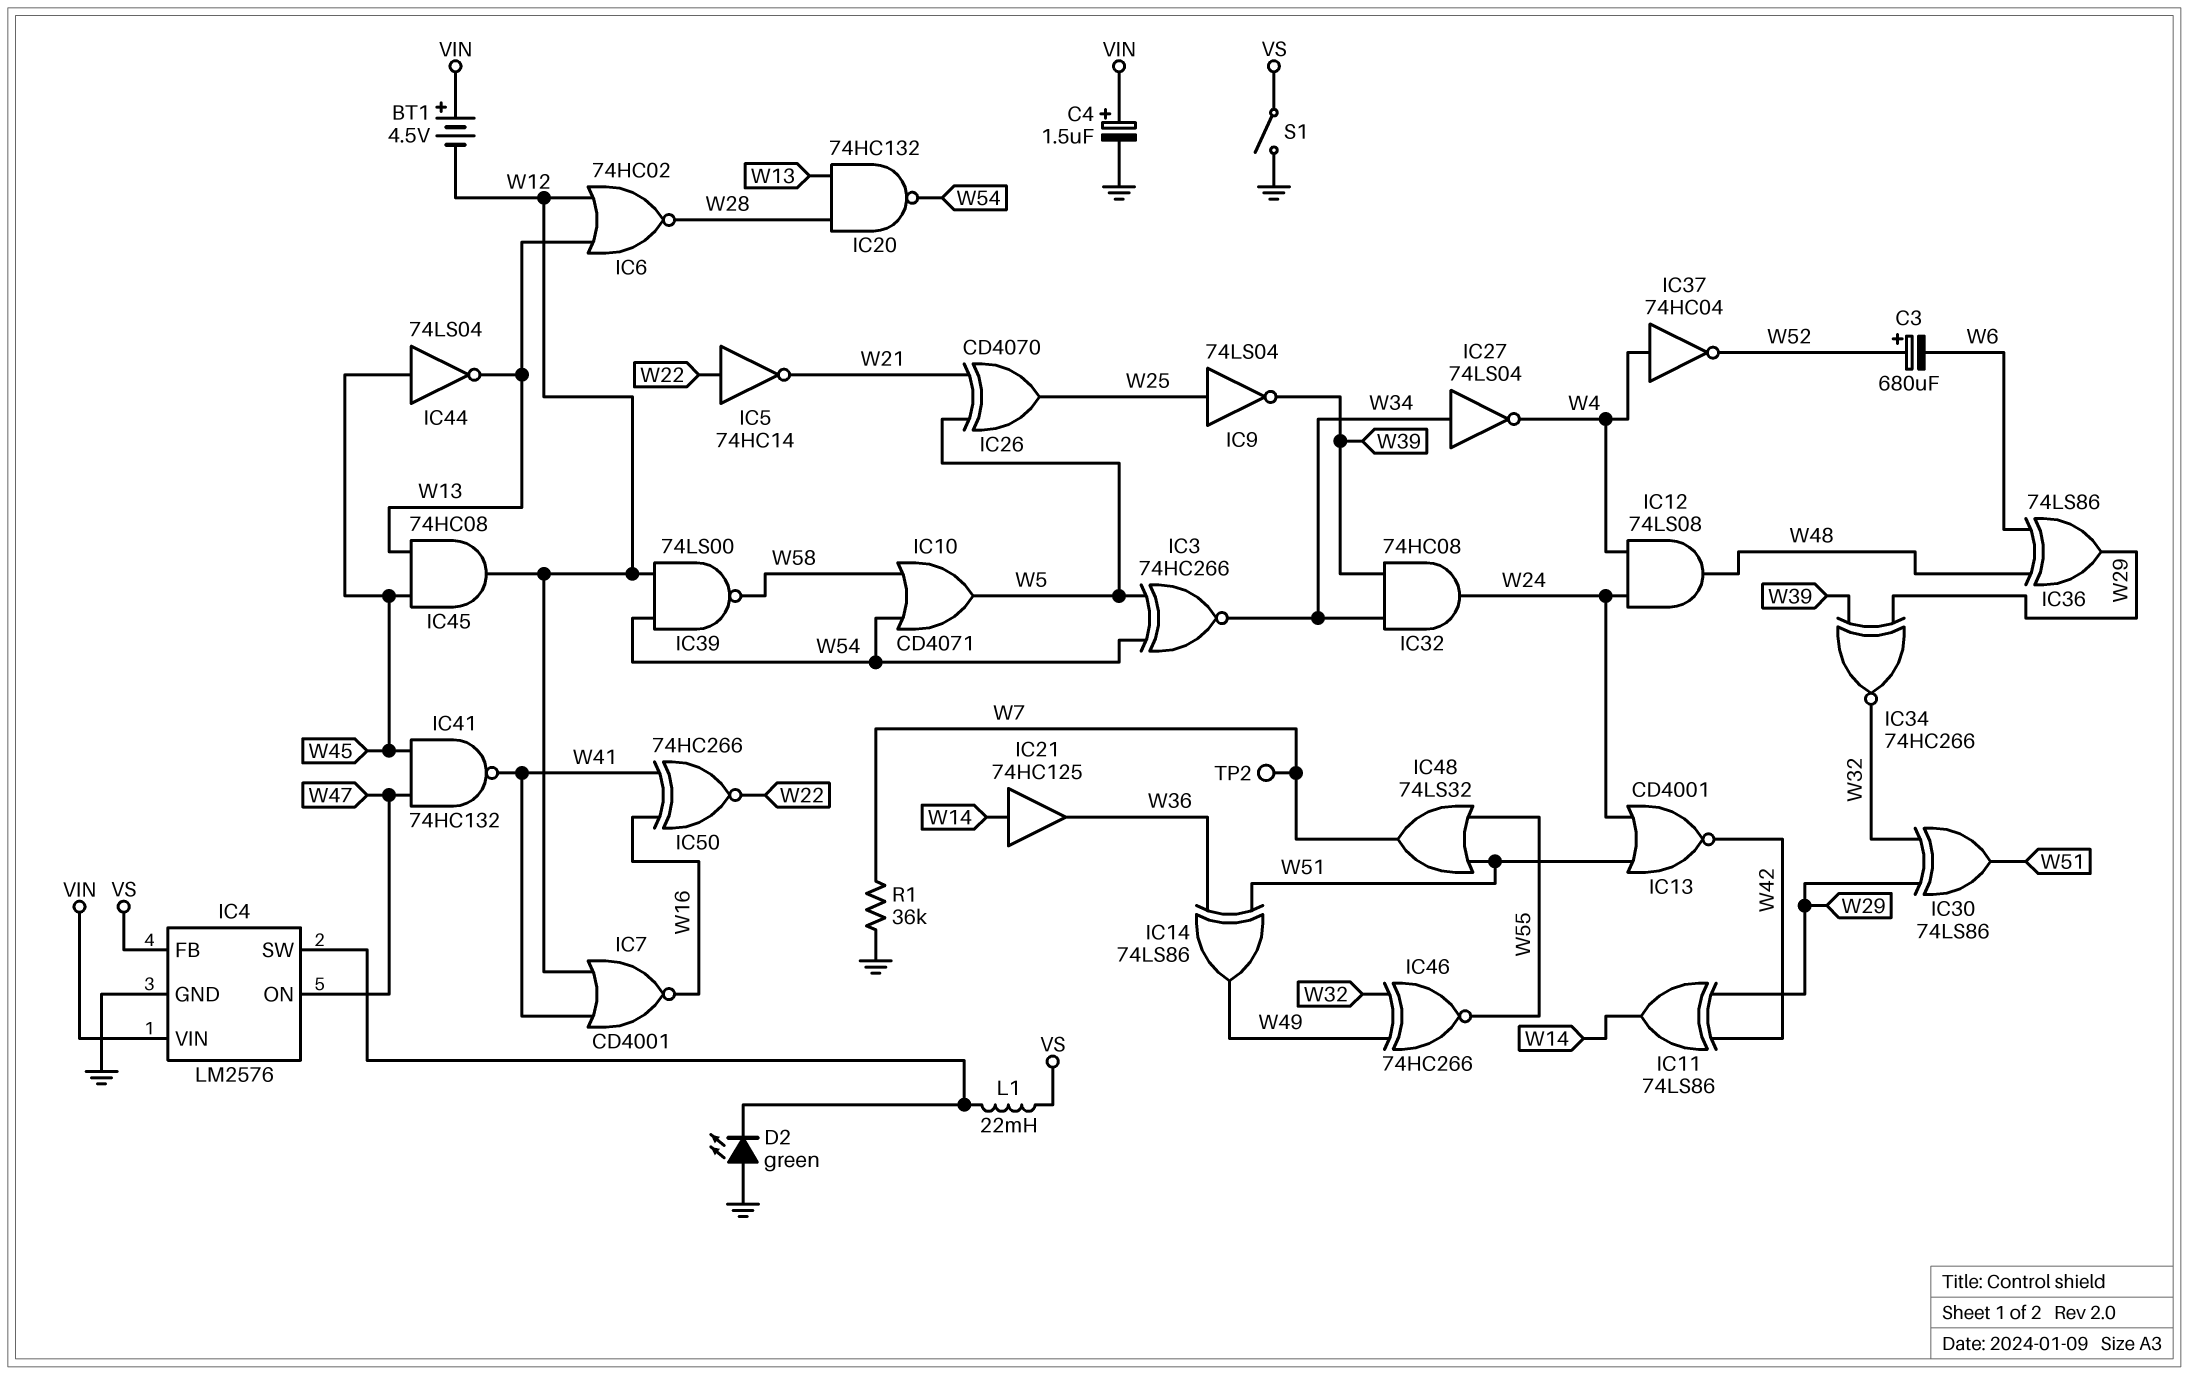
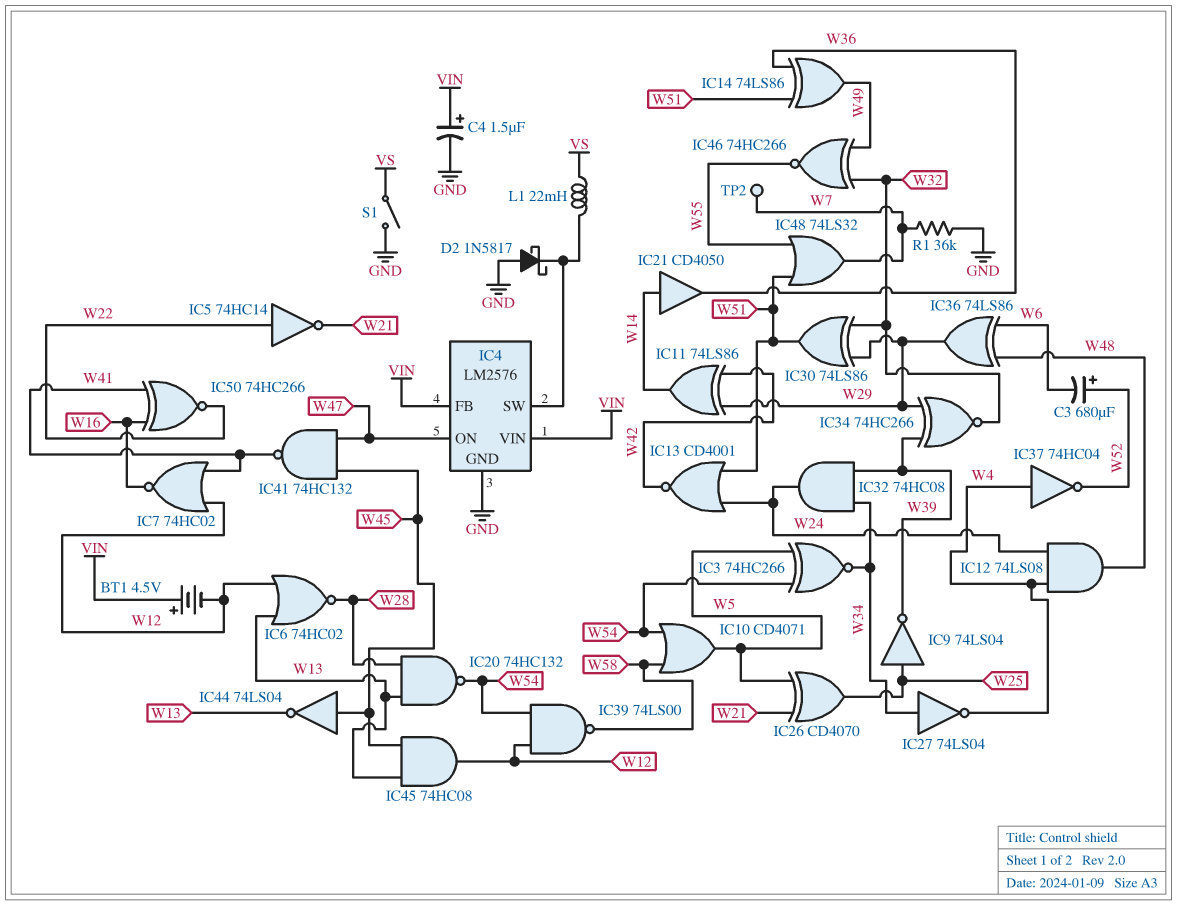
D2: LED green (A GND, K IC4/SW) -> schottky 1N5817 (A GND, K IC4/SW)
IC4 pin FB: VS -> VIN
IC7: NOR CD4001 (in W12, in W41, out W16) -> NOR 74HC02 (in W12, in W41, out W16)
IC21: buffer 74HC125 (in W14, out W36) -> buffer CD4050 (in W14, out W36)

